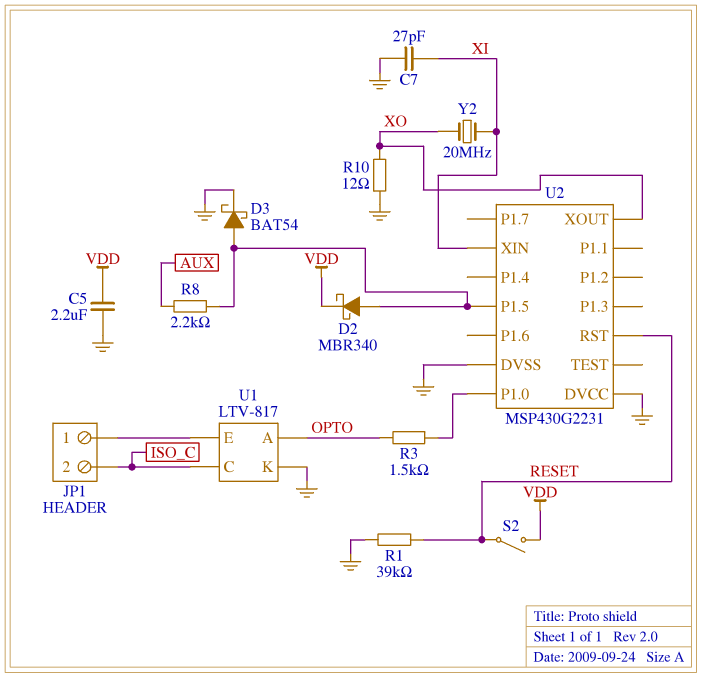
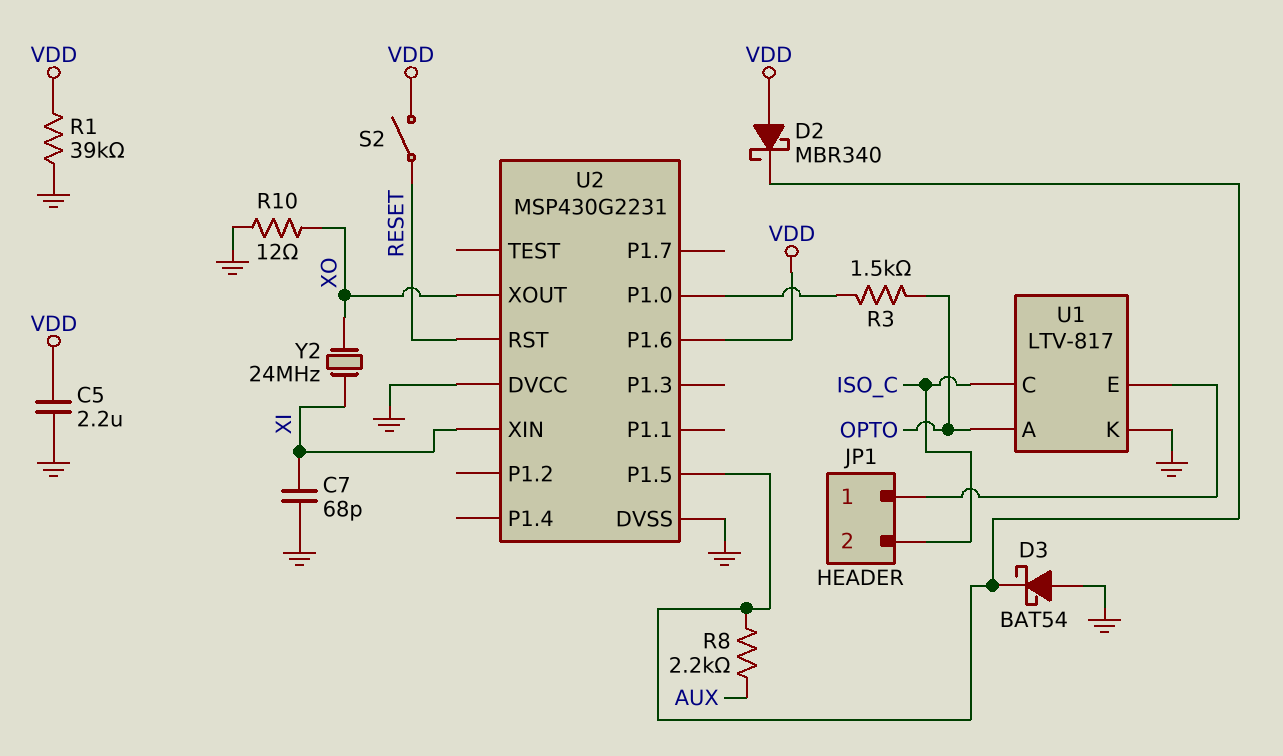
C7: 27pF (GND, XI) -> 68pF (GND, XI)
D2: schottky MBR340 (A U2/P1.5, K VDD) -> schottky MBR340 (A VDD, K U2/P1.5)
D3: schottky BAT54 (A U2/P1.5, K GND) -> schottky BAT54 (A GND, K U2/P1.5)
R1: 39k (GND, RESET) -> 39k (GND, VDD)
U2 pin P1.6: none -> VDD
Y2: 20MHz (XI, XO) -> 24MHz (XI, XO)

